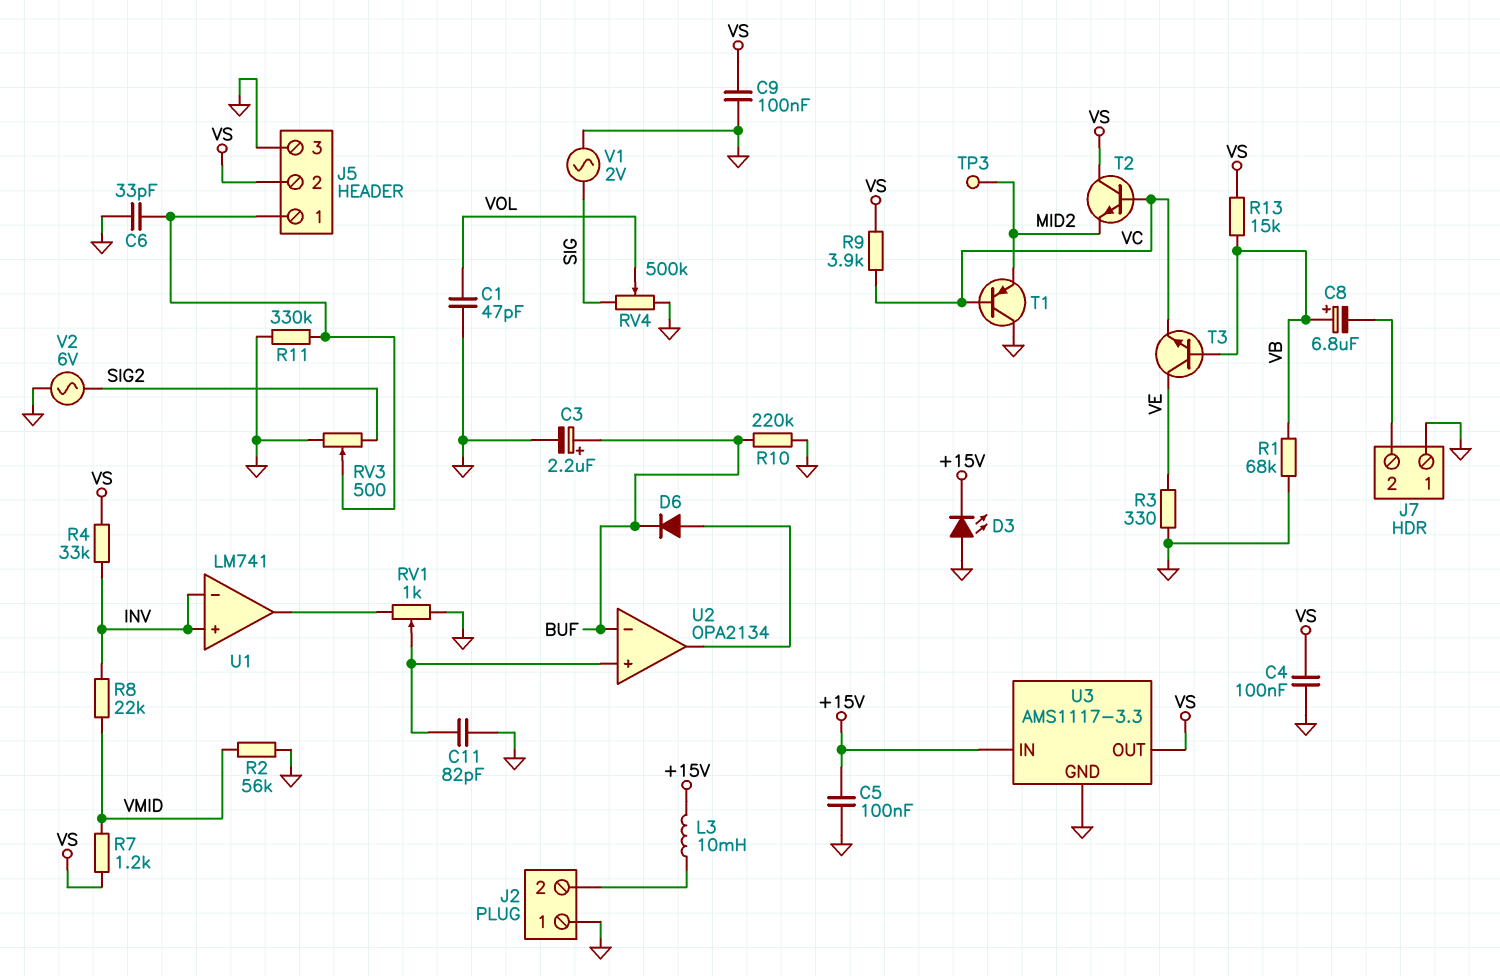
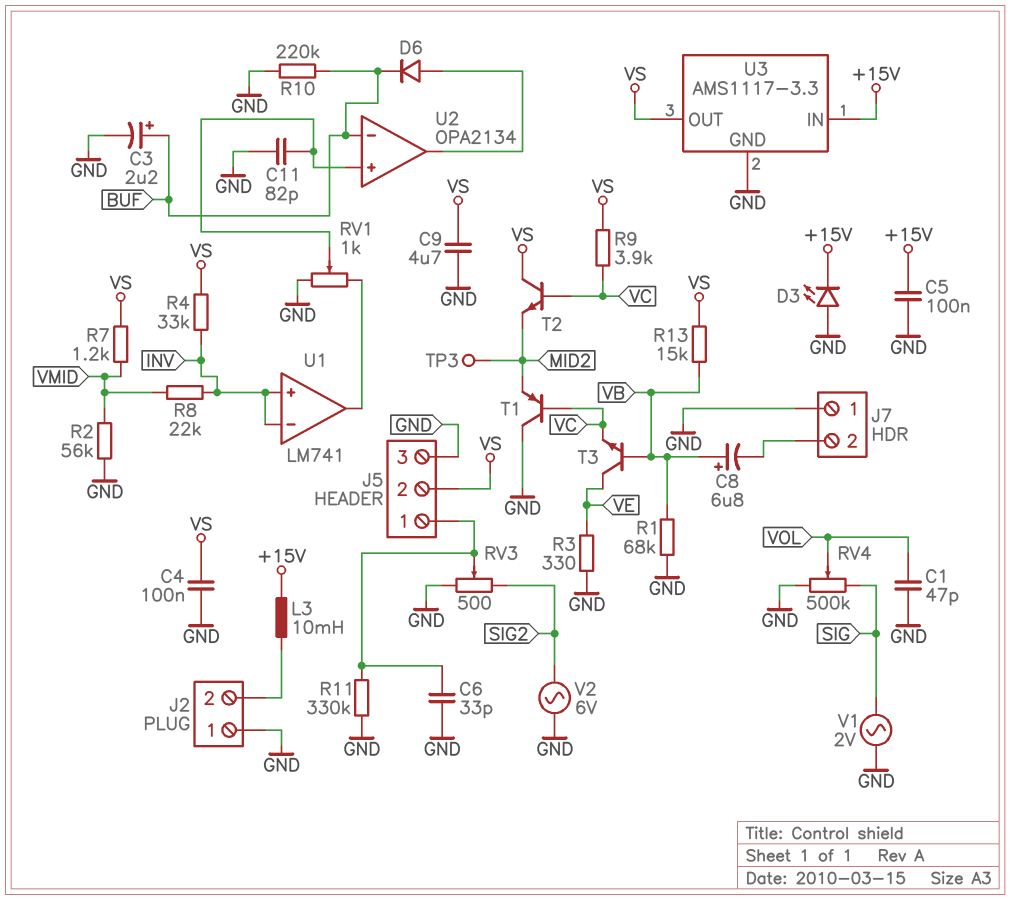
C9: 100nF (GND, VS) -> 4.7uF (GND, VS)

